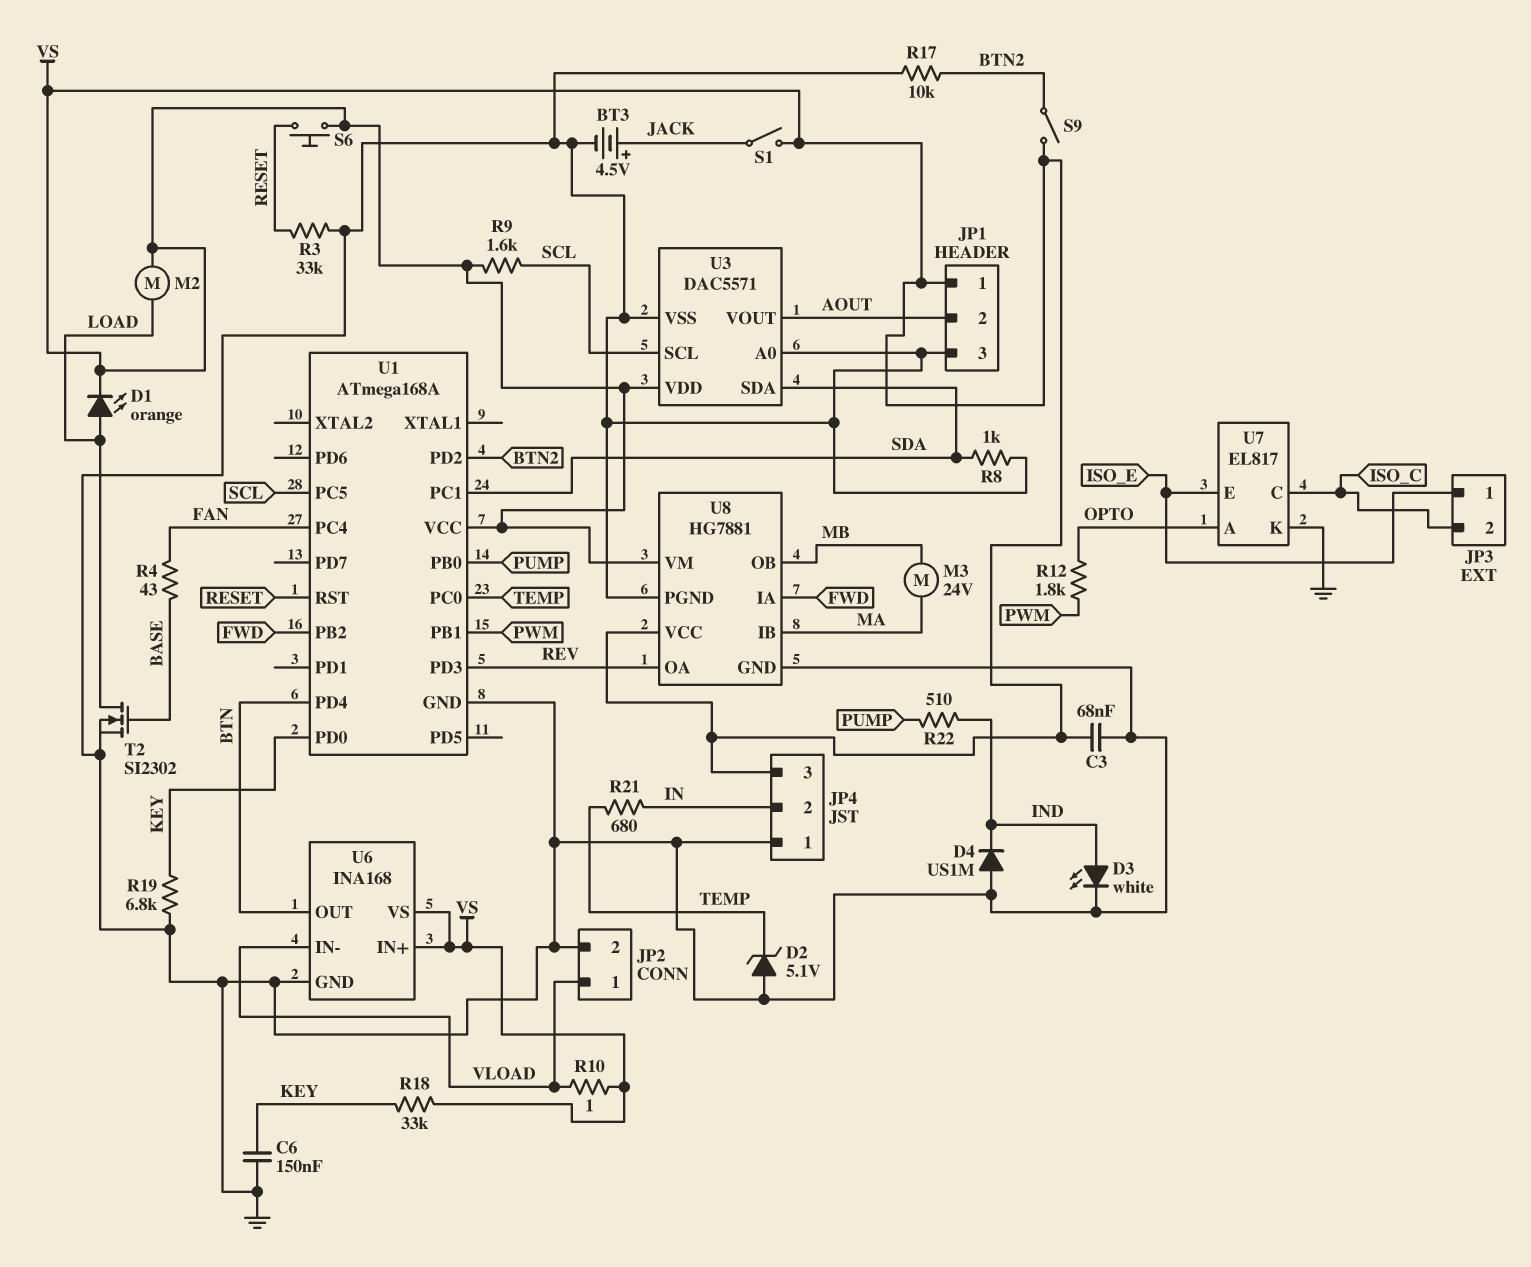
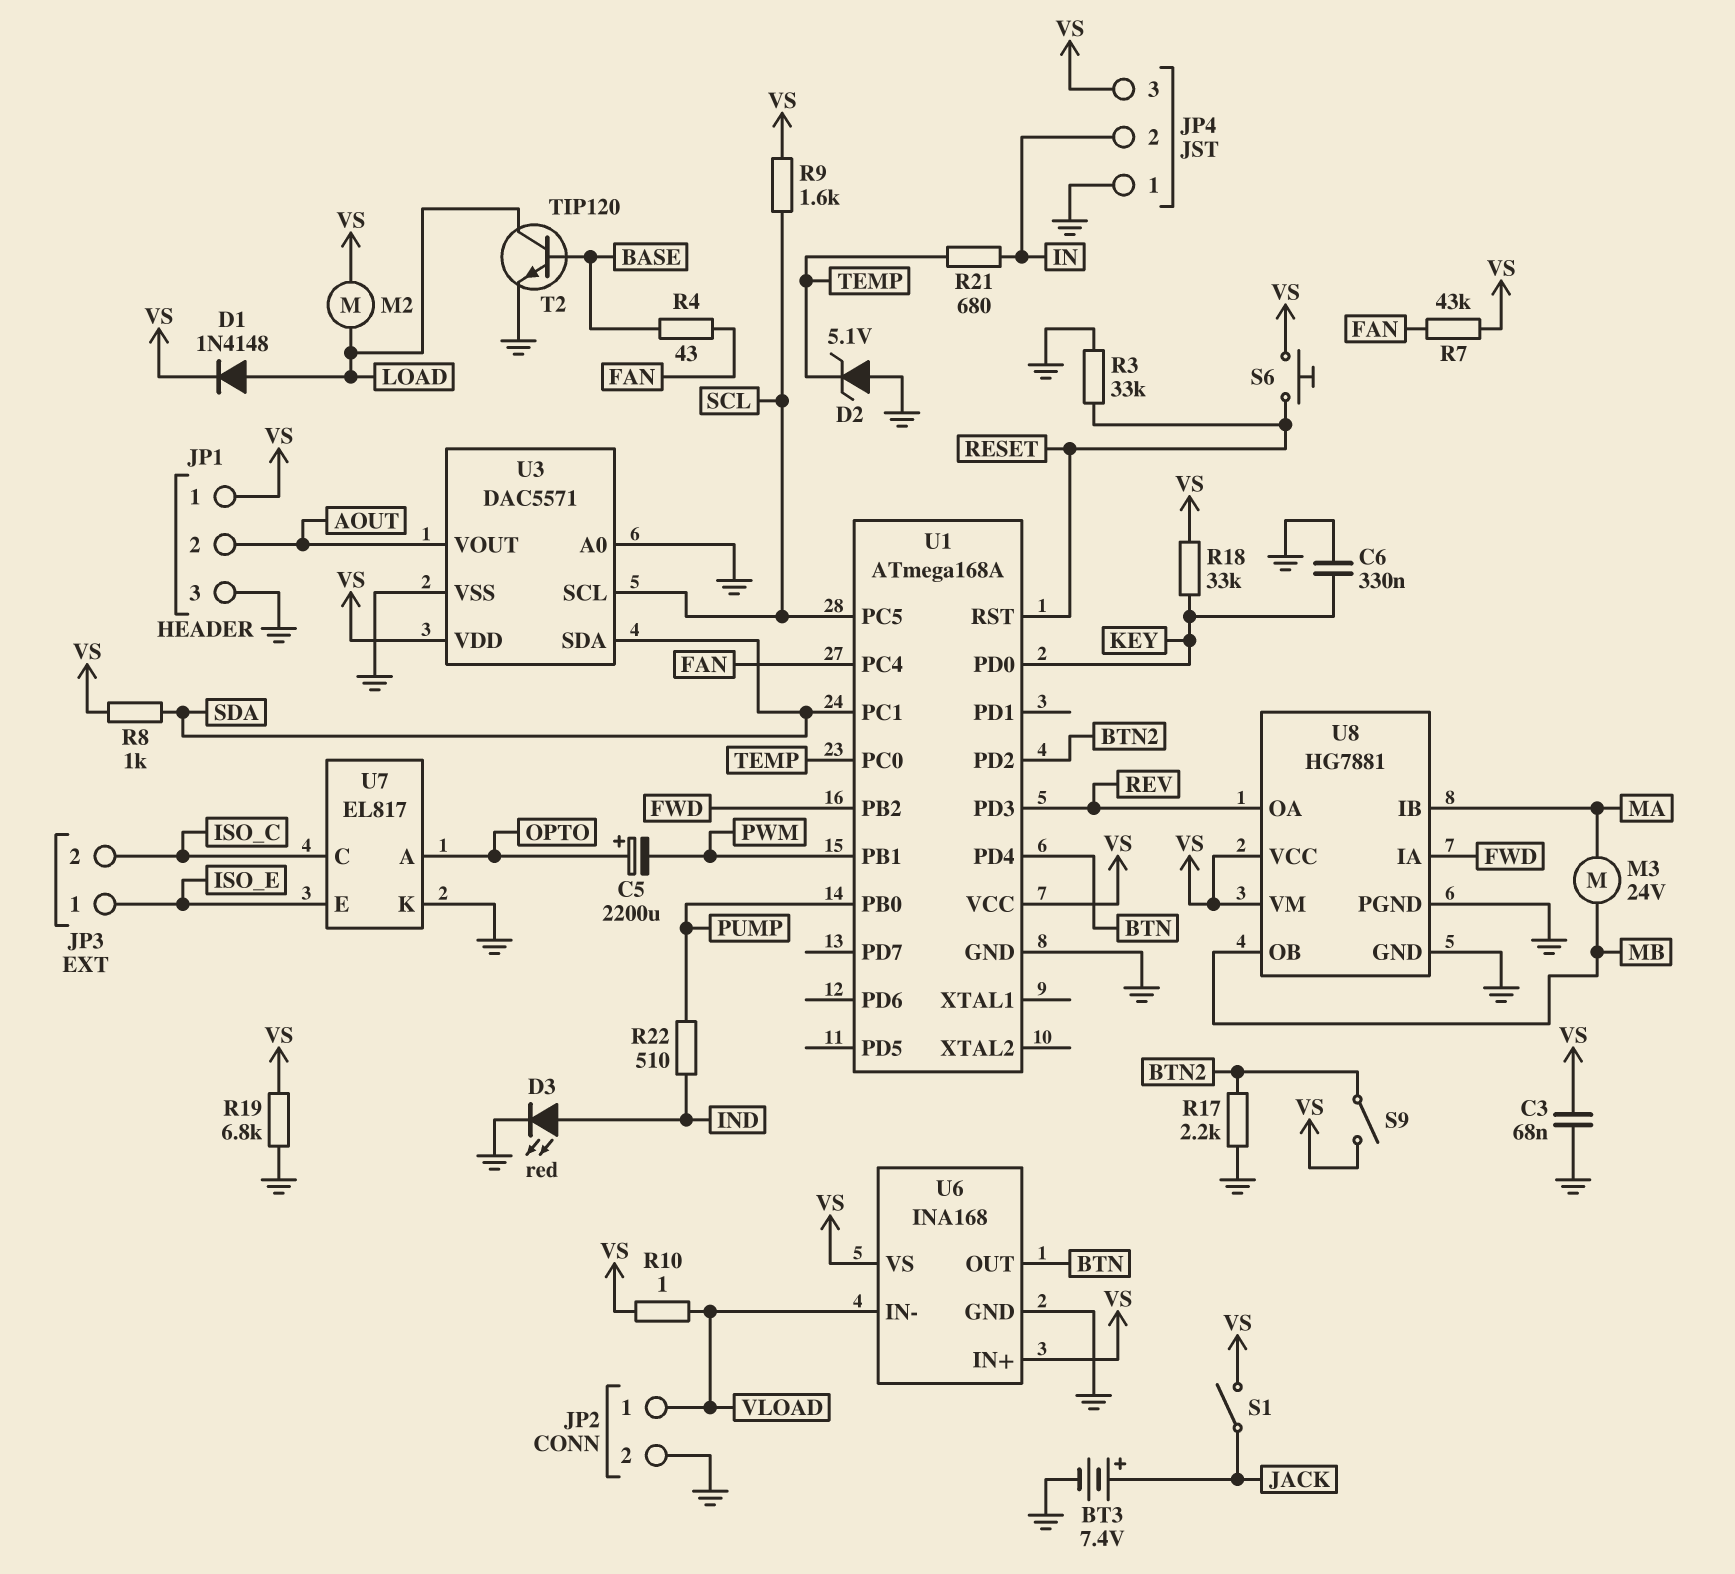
BT3: 4.5V (plus JACK, minus GND) -> 7.4V (plus JACK, minus GND)
C5: none -> 2200uF (plus OPTO, minus PWM)
C6: 150nF (GND, KEY) -> 330nF (GND, KEY)
D1: LED orange (A LOAD, K VS) -> diode 1N4148 (A LOAD, K VS)
D3: LED white (A IND, K GND) -> LED red (A IND, K GND)
D4: diode US1M (A GND, K IND) -> none
R7: none -> 43k (FAN, VS)
R8: 1k (GND, SDA) -> 1k (SDA, VS)
R12: 1.8k (OPTO, PWM) -> none
R17: 10k (BTN2, GND) -> 2.2k (BTN2, GND)
R19: 6.8k (GND, KEY) -> 6.8k (GND, VS)
T2: NMOS SI2302 (G BASE, D LOAD, S GND) -> NPN TIP120 (B BASE, C LOAD, E GND)

